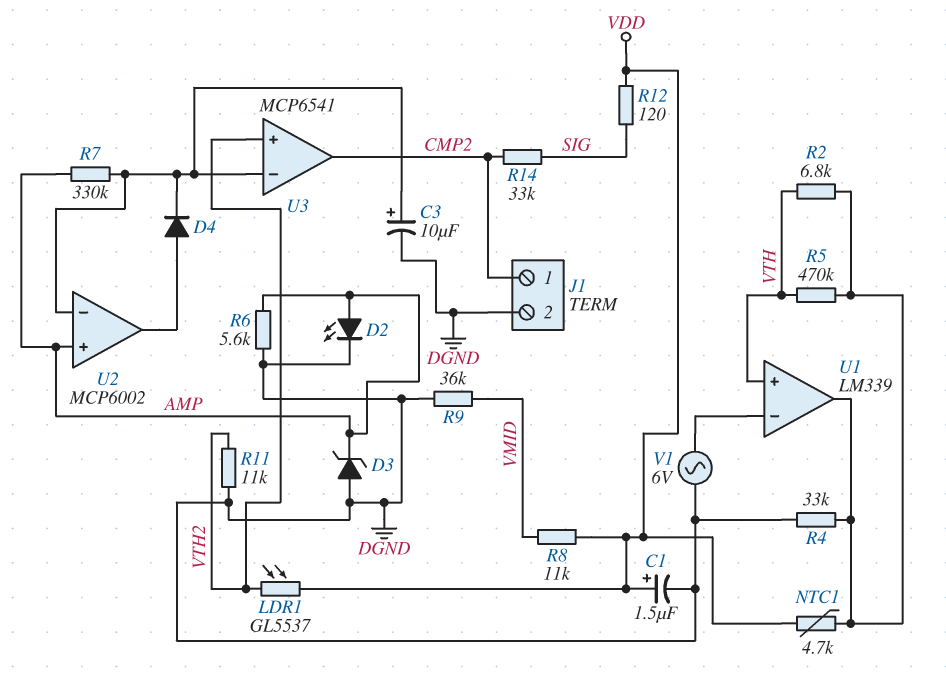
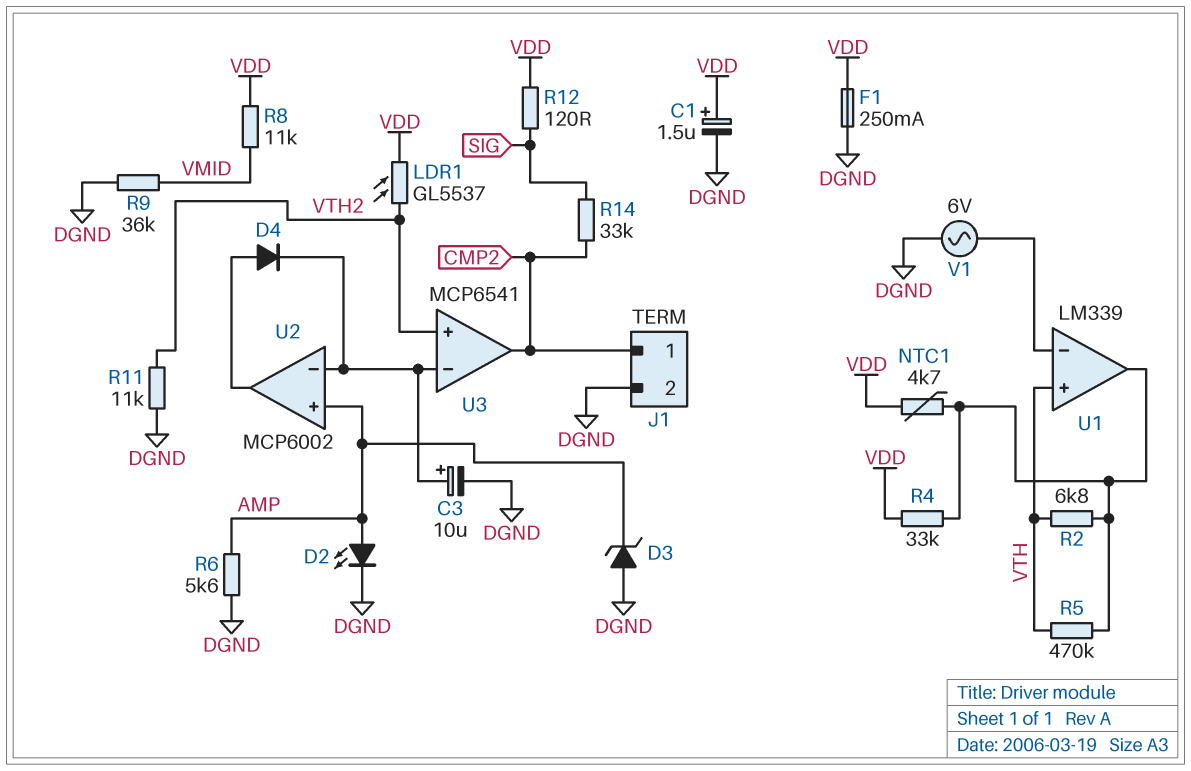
F1: none -> 250mA (DGND, VDD)
R4: 33k (DGND, U1/out) -> 33k (U1/out, VDD)
R7: 330k (AMP, U2/in-) -> none

